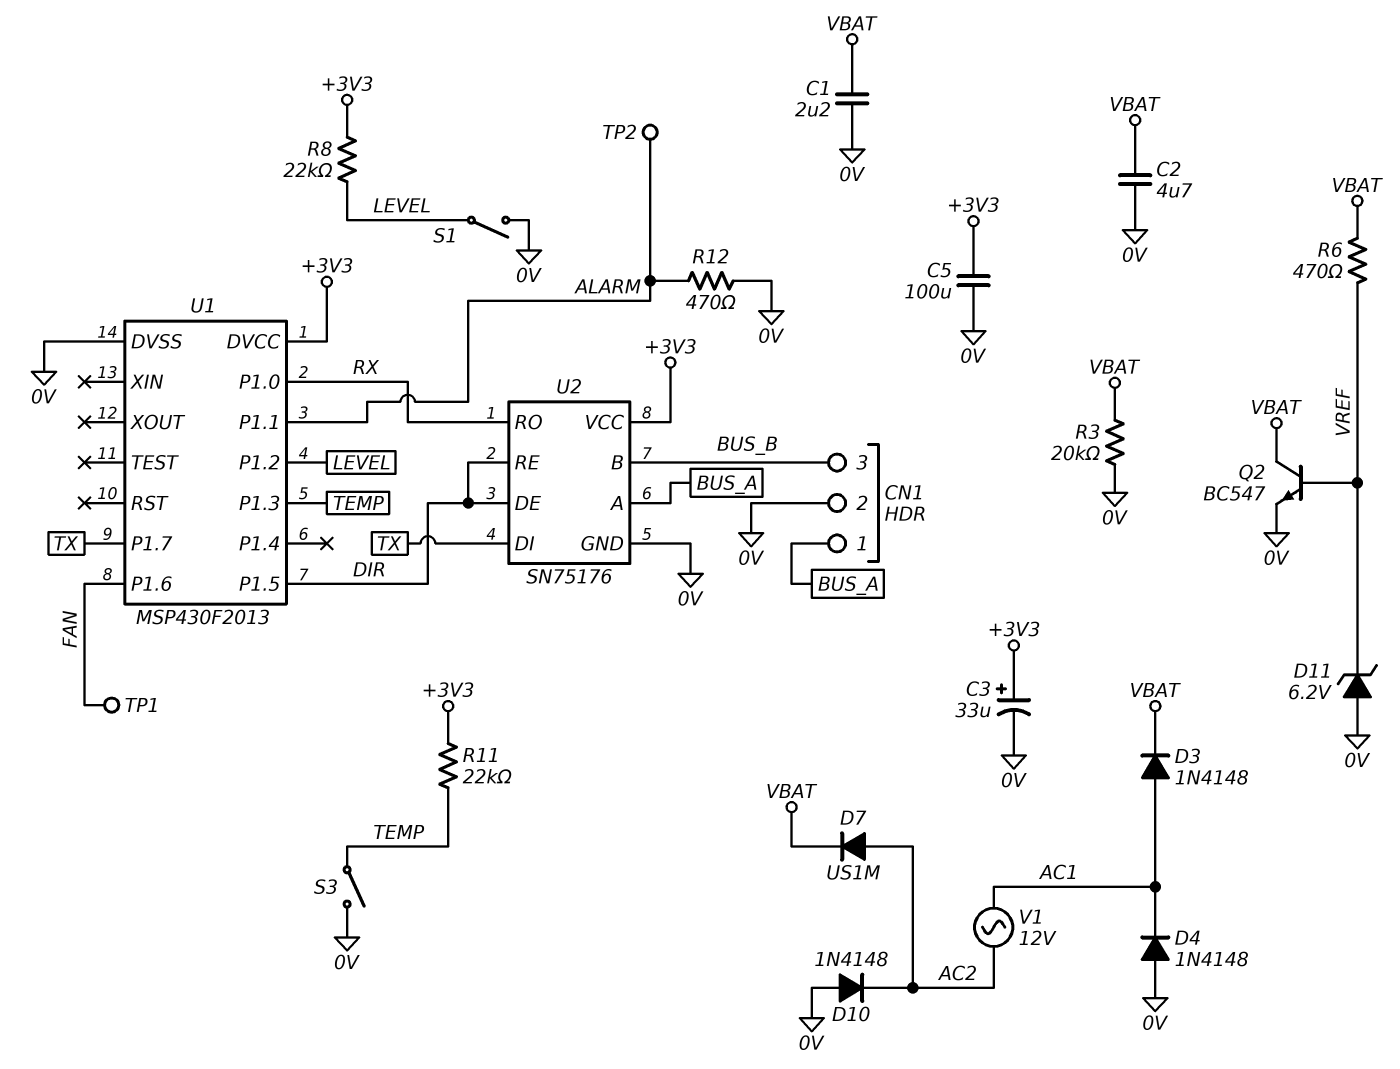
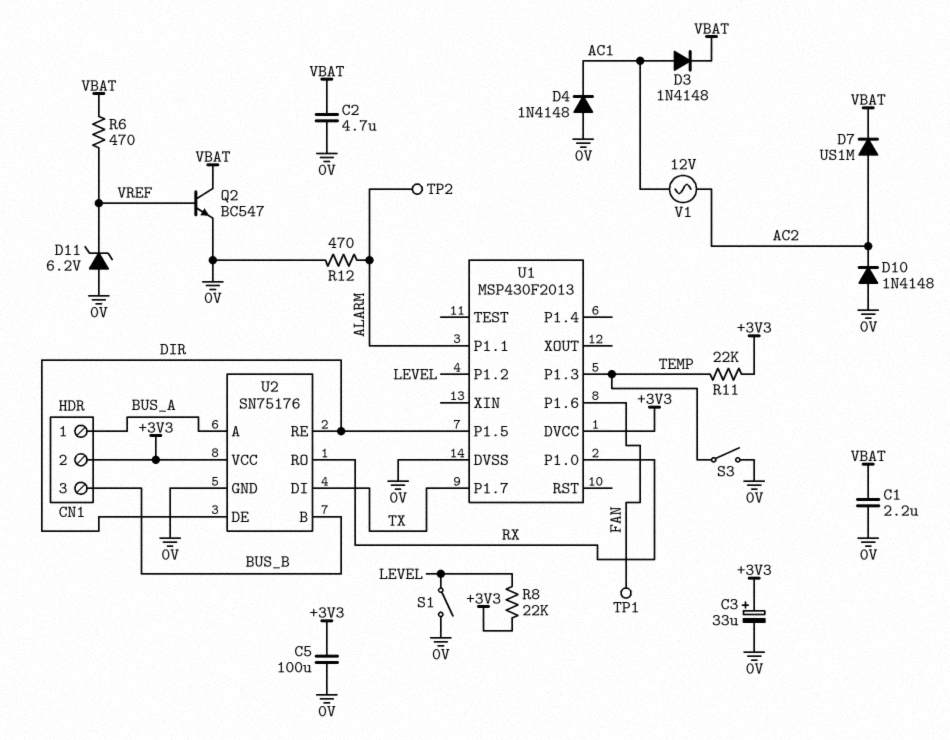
CN1 pin 2: 0V -> +3V3
R3: 20k (0V, VBAT) -> none

